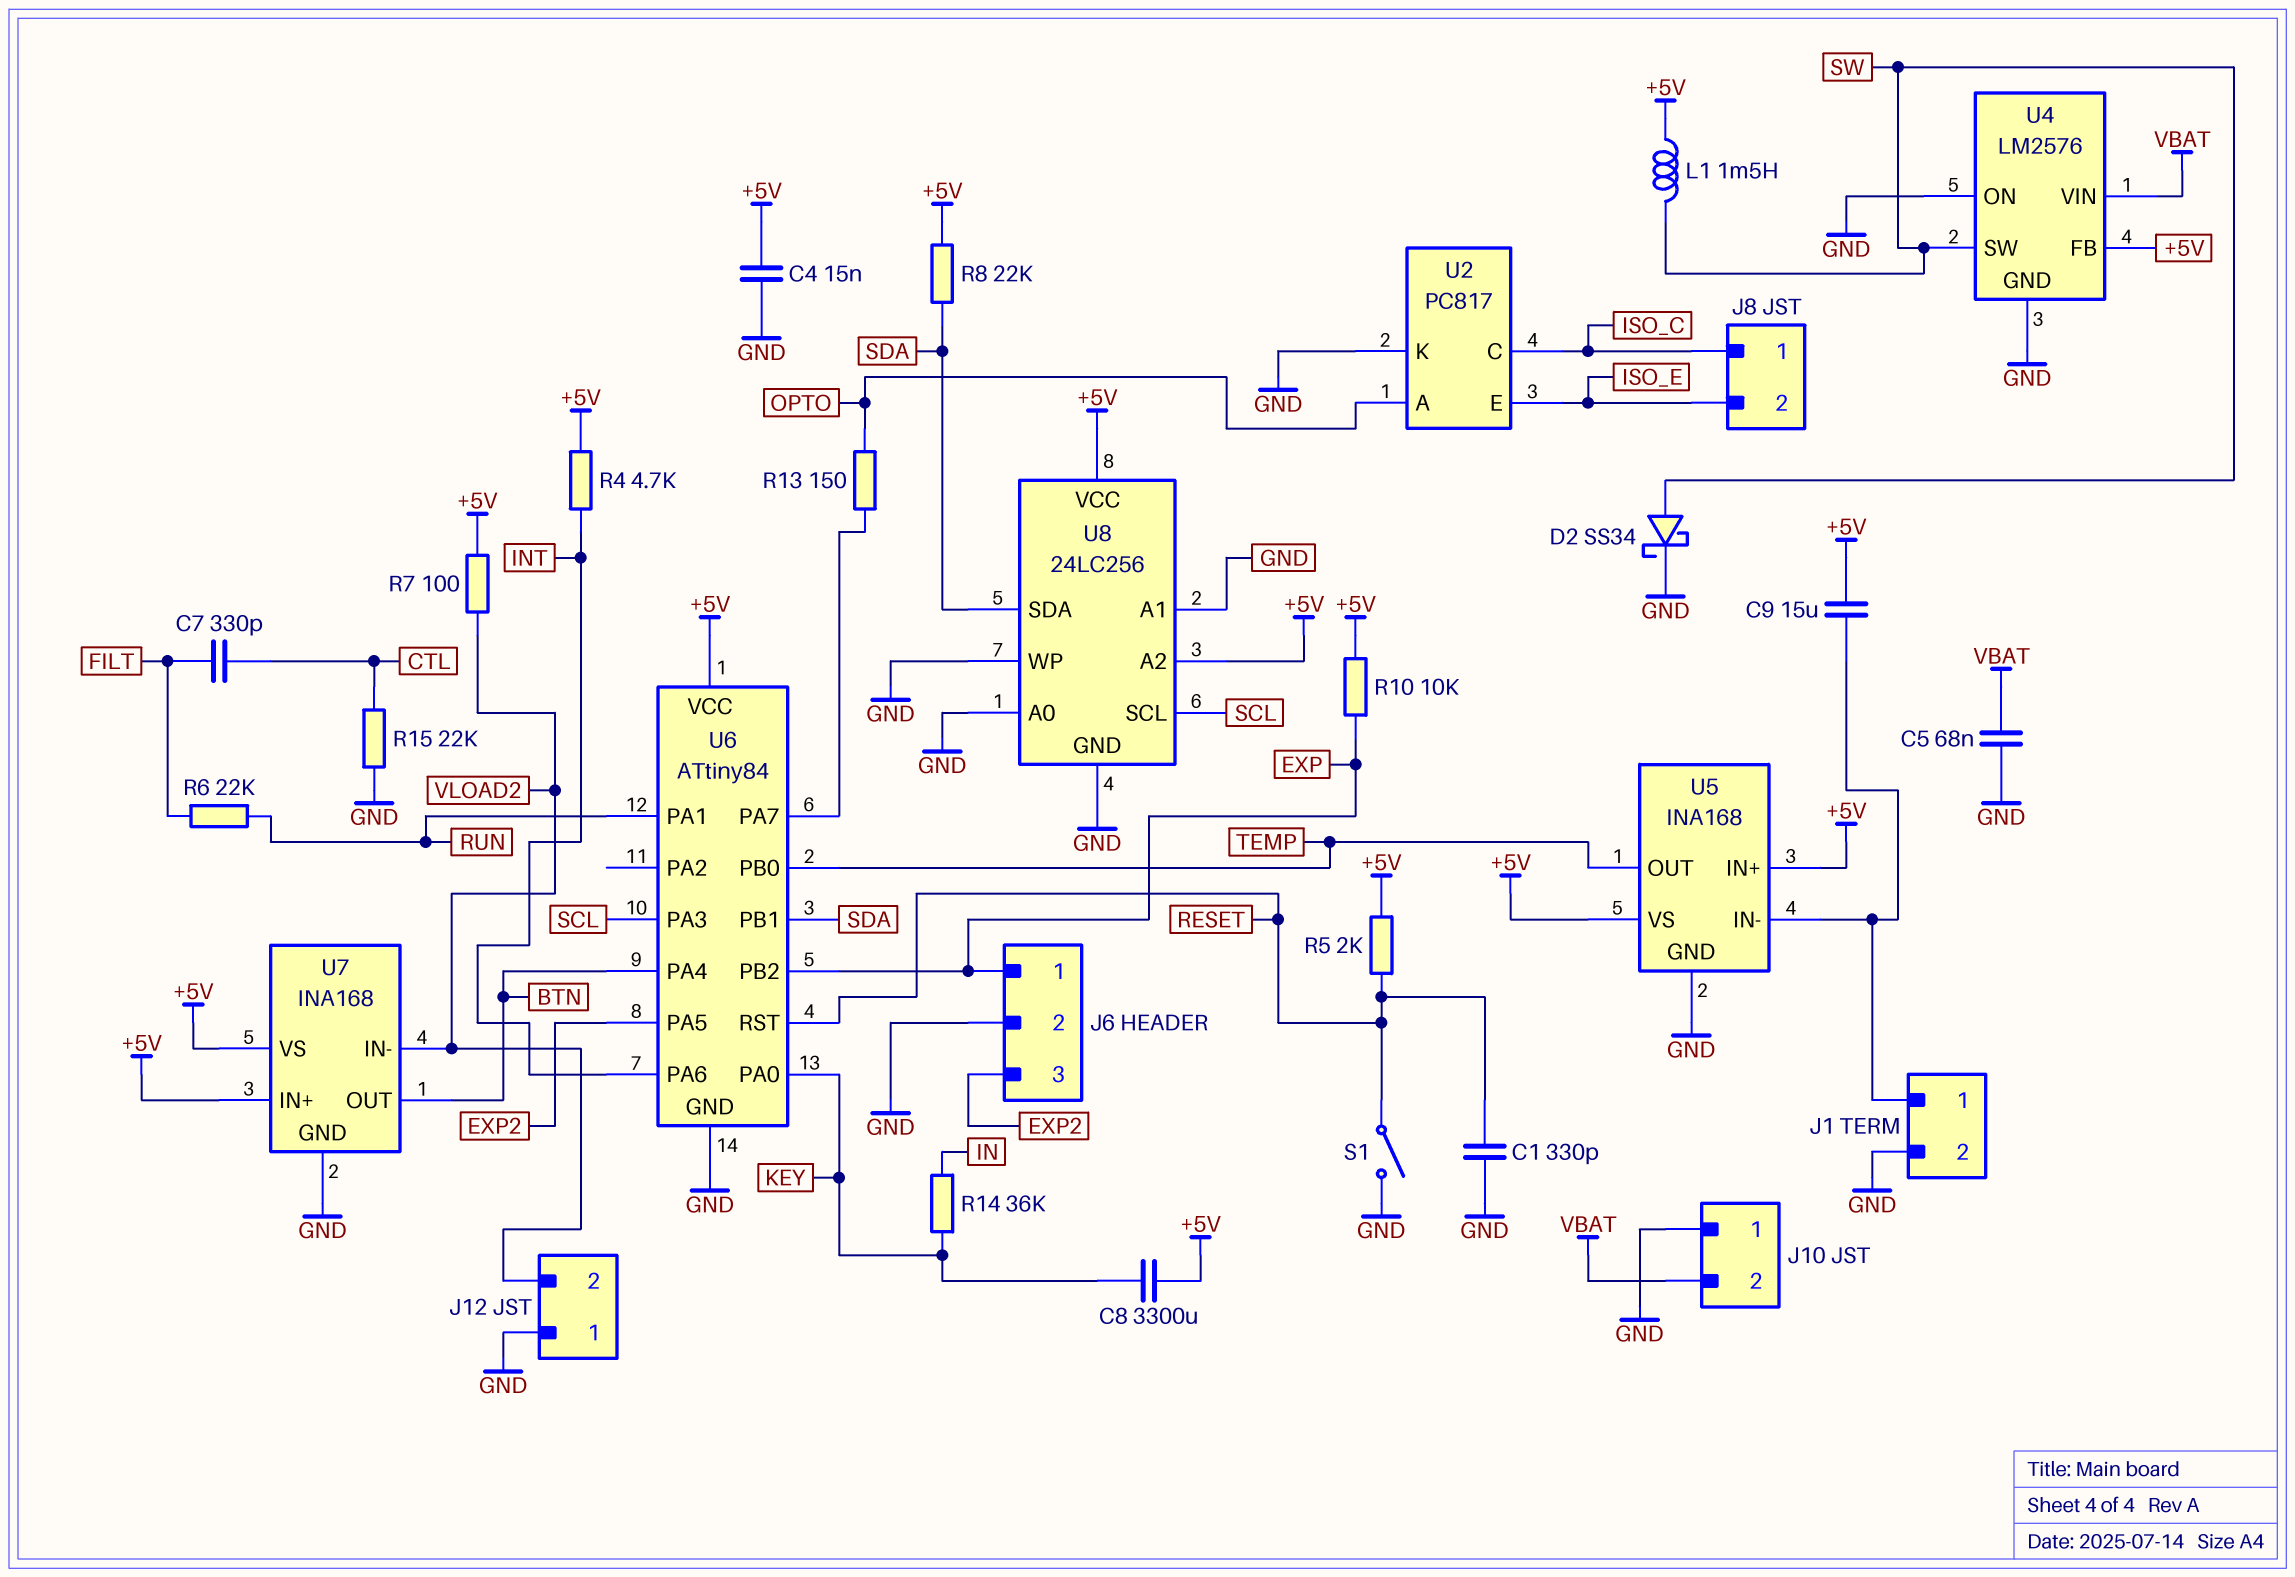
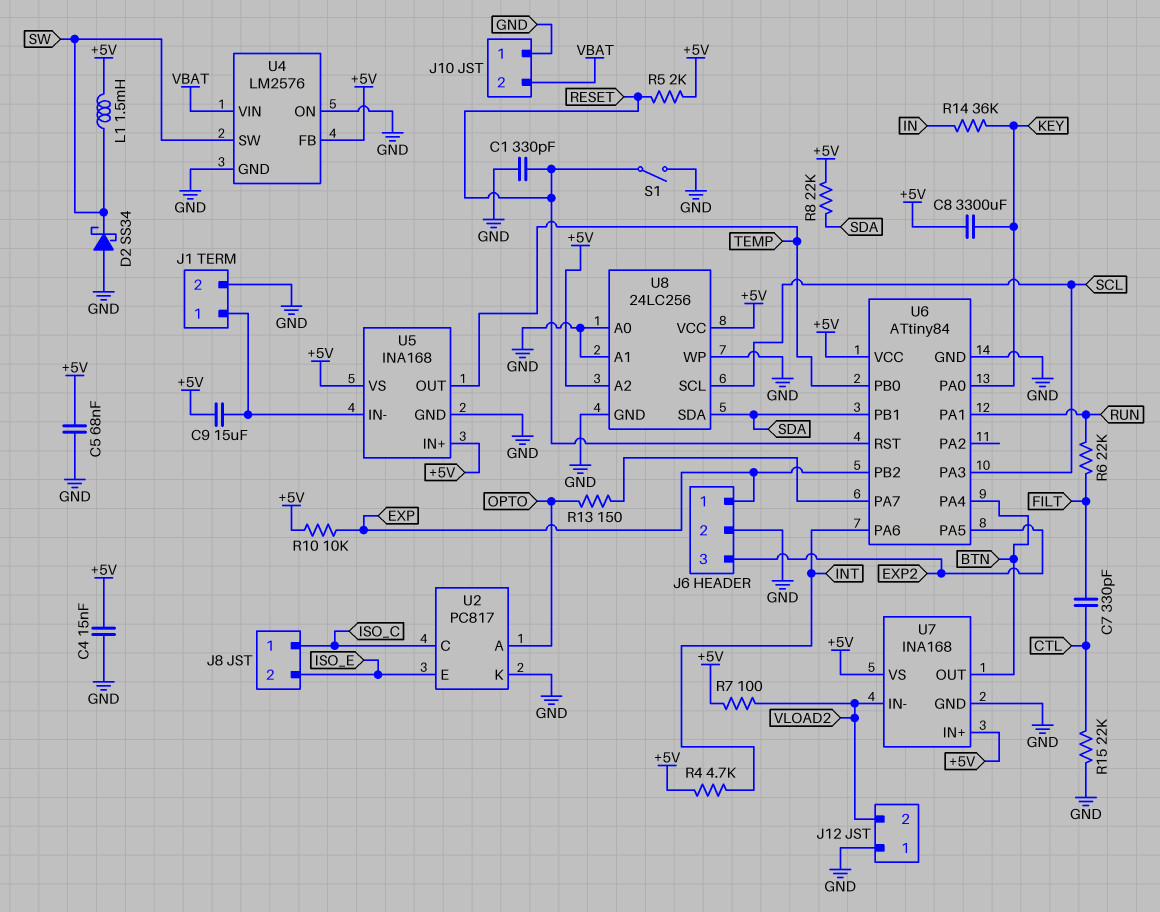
C5: 68nF (GND, VBAT) -> 68nF (+5V, GND)
D2: schottky SS34 (A SW, K GND) -> schottky SS34 (A GND, K SW)

